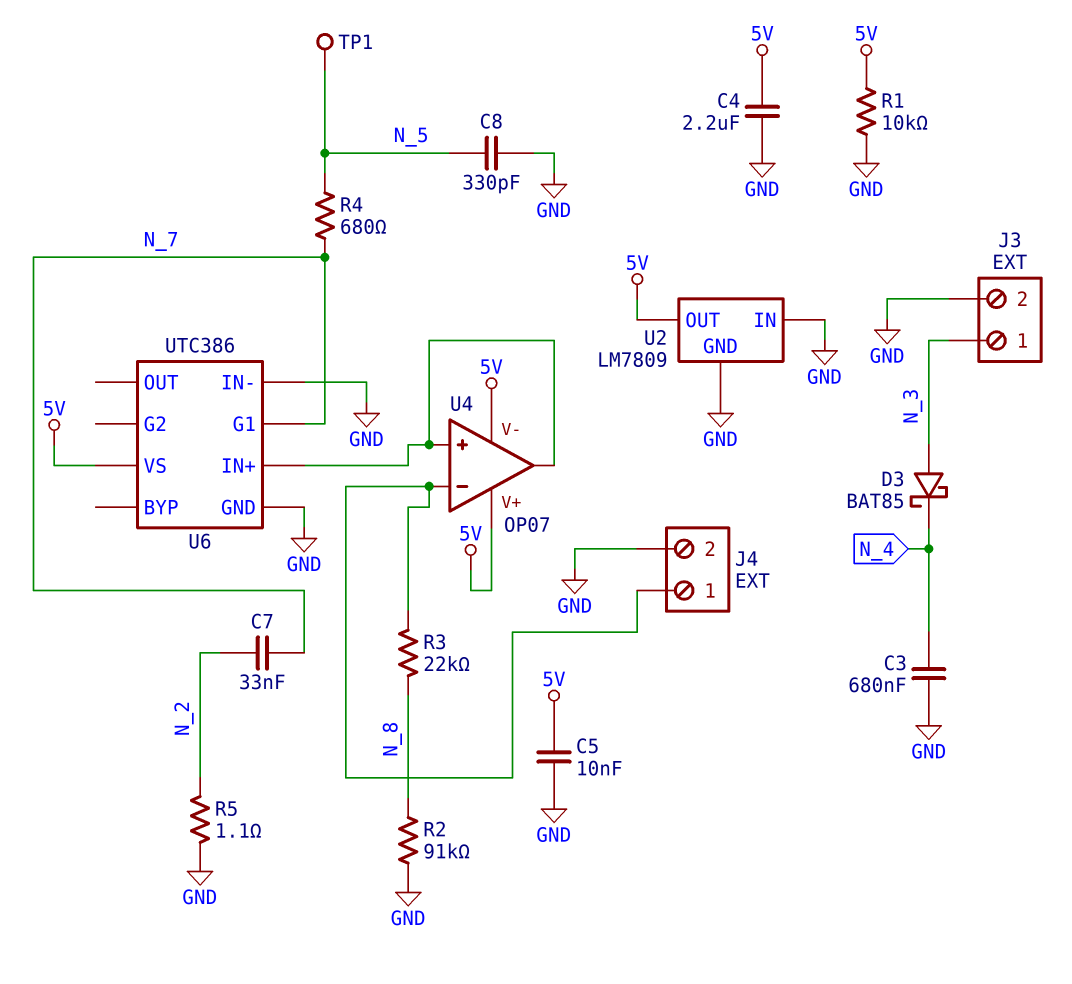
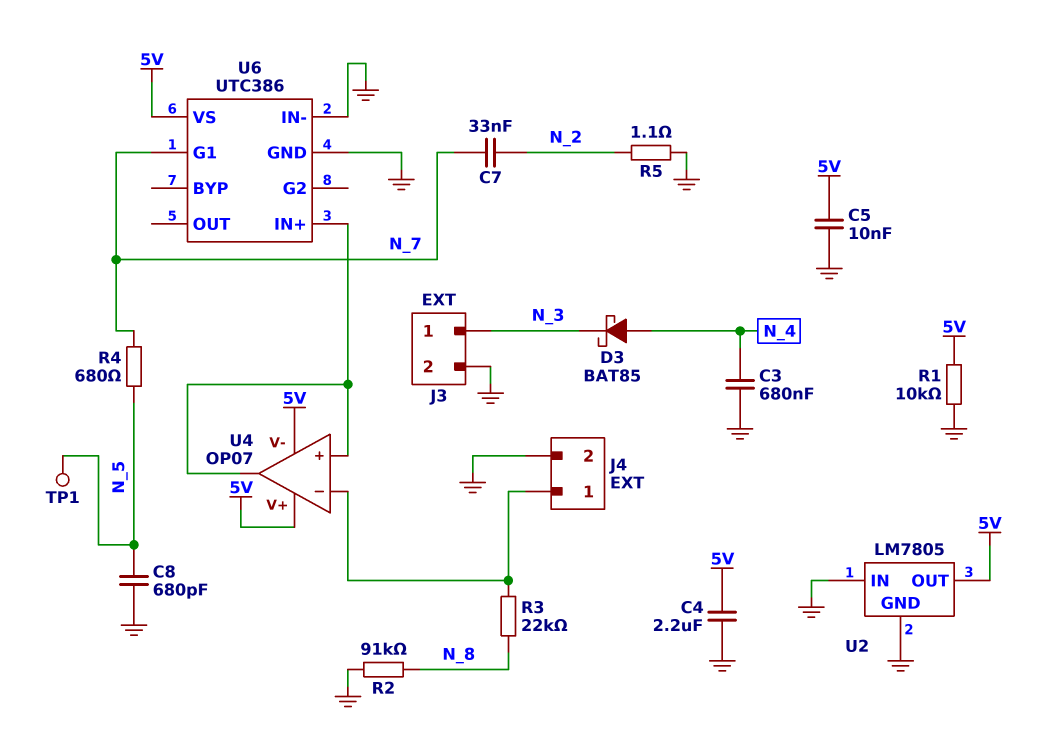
C8: 330pF (GND, N_5) -> 680pF (GND, N_5)
D3: schottky BAT85 (A N_3, K N_4) -> schottky BAT85 (A N_4, K N_3)
U2: LM7809 -> LM7805

